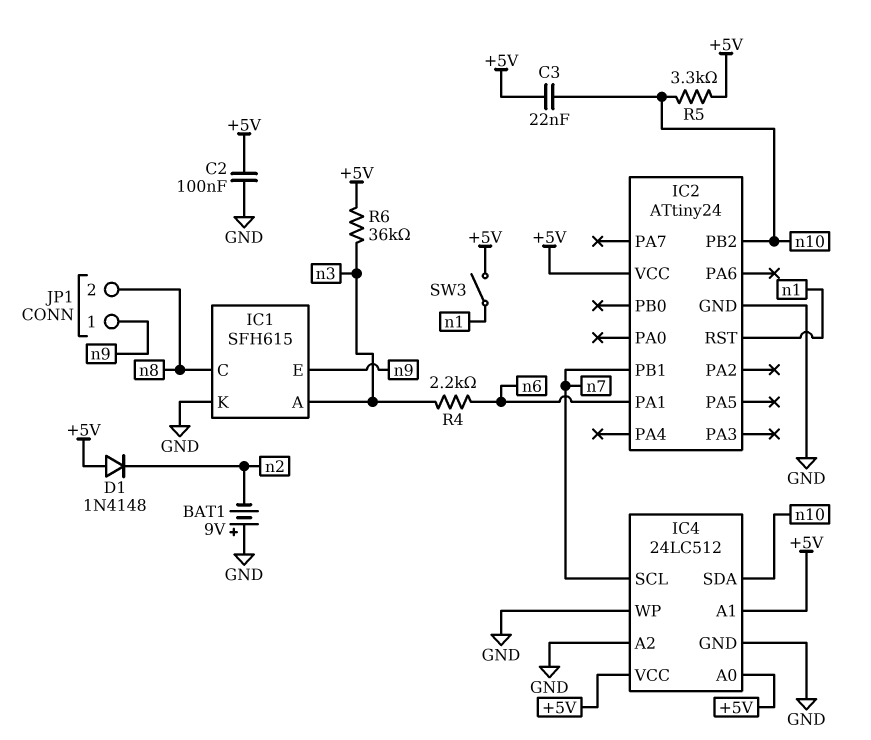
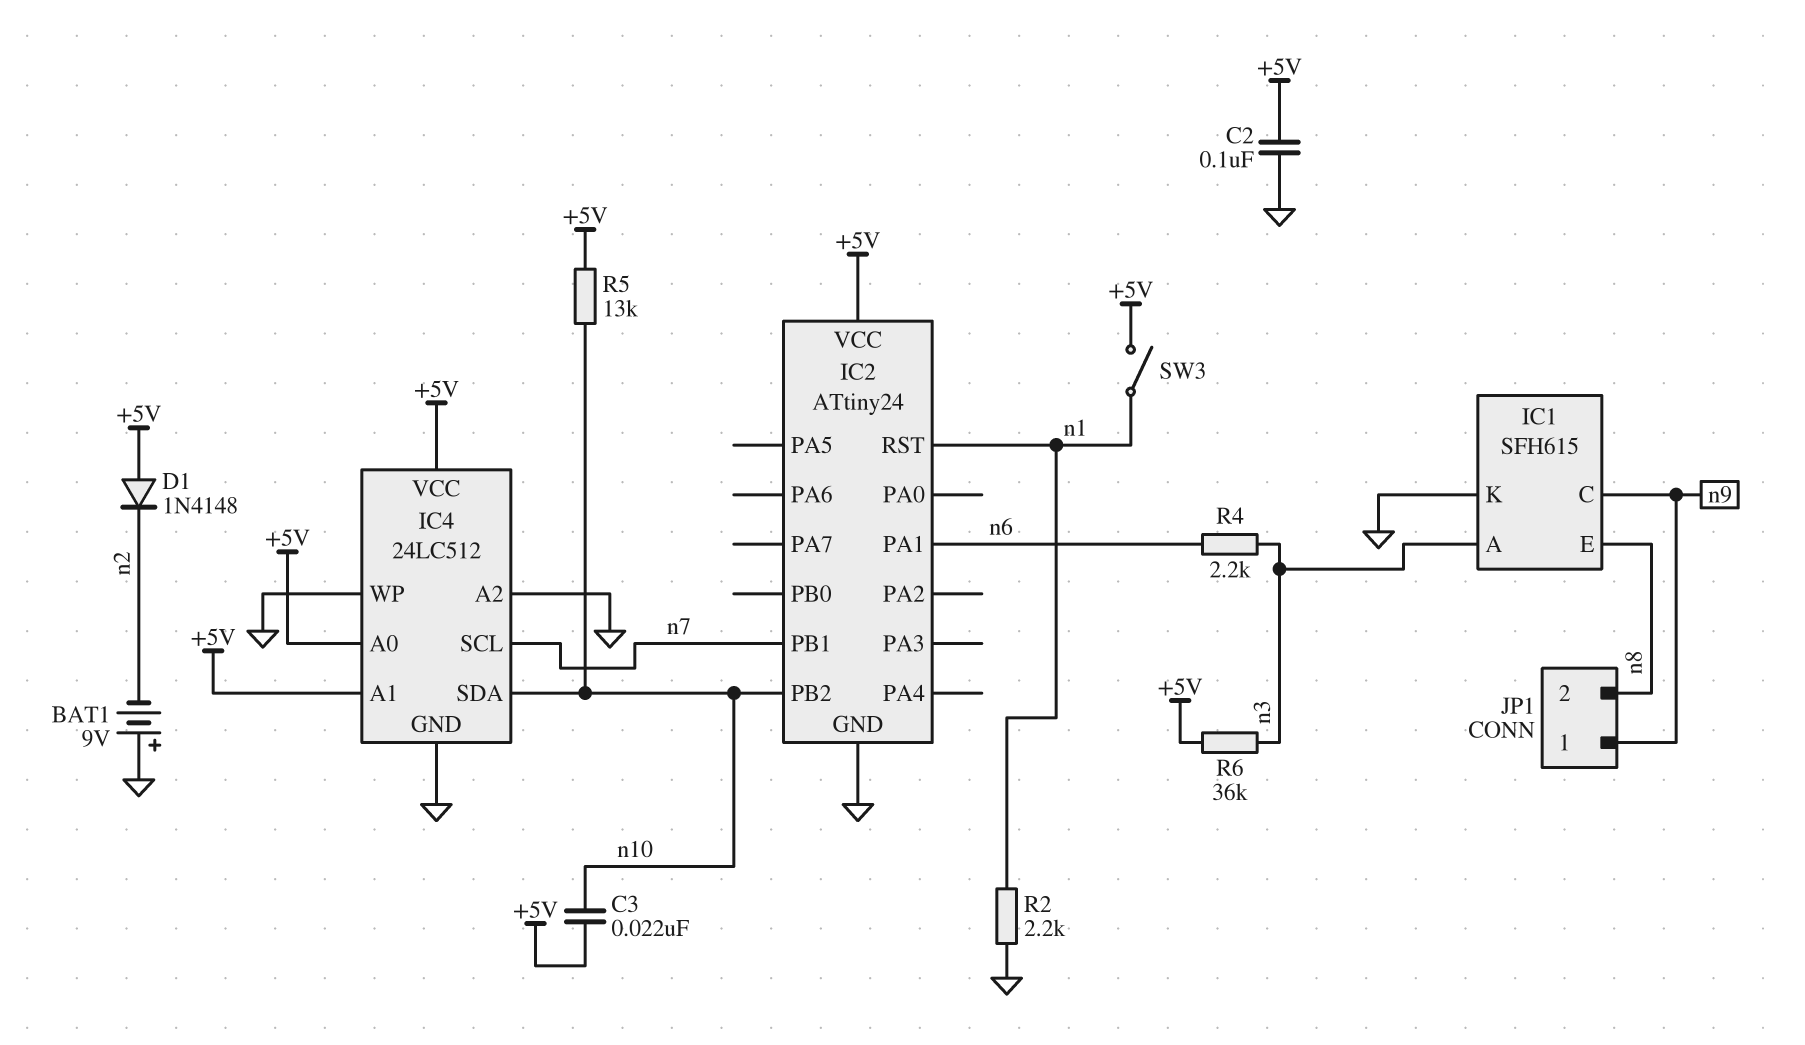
IC1 pin C: n8 -> n9
IC1 pin E: n9 -> n8
R2: none -> 2.2k (GND, n1)
R5: 3.3k (+5V, n10) -> 13k (+5V, n10)

